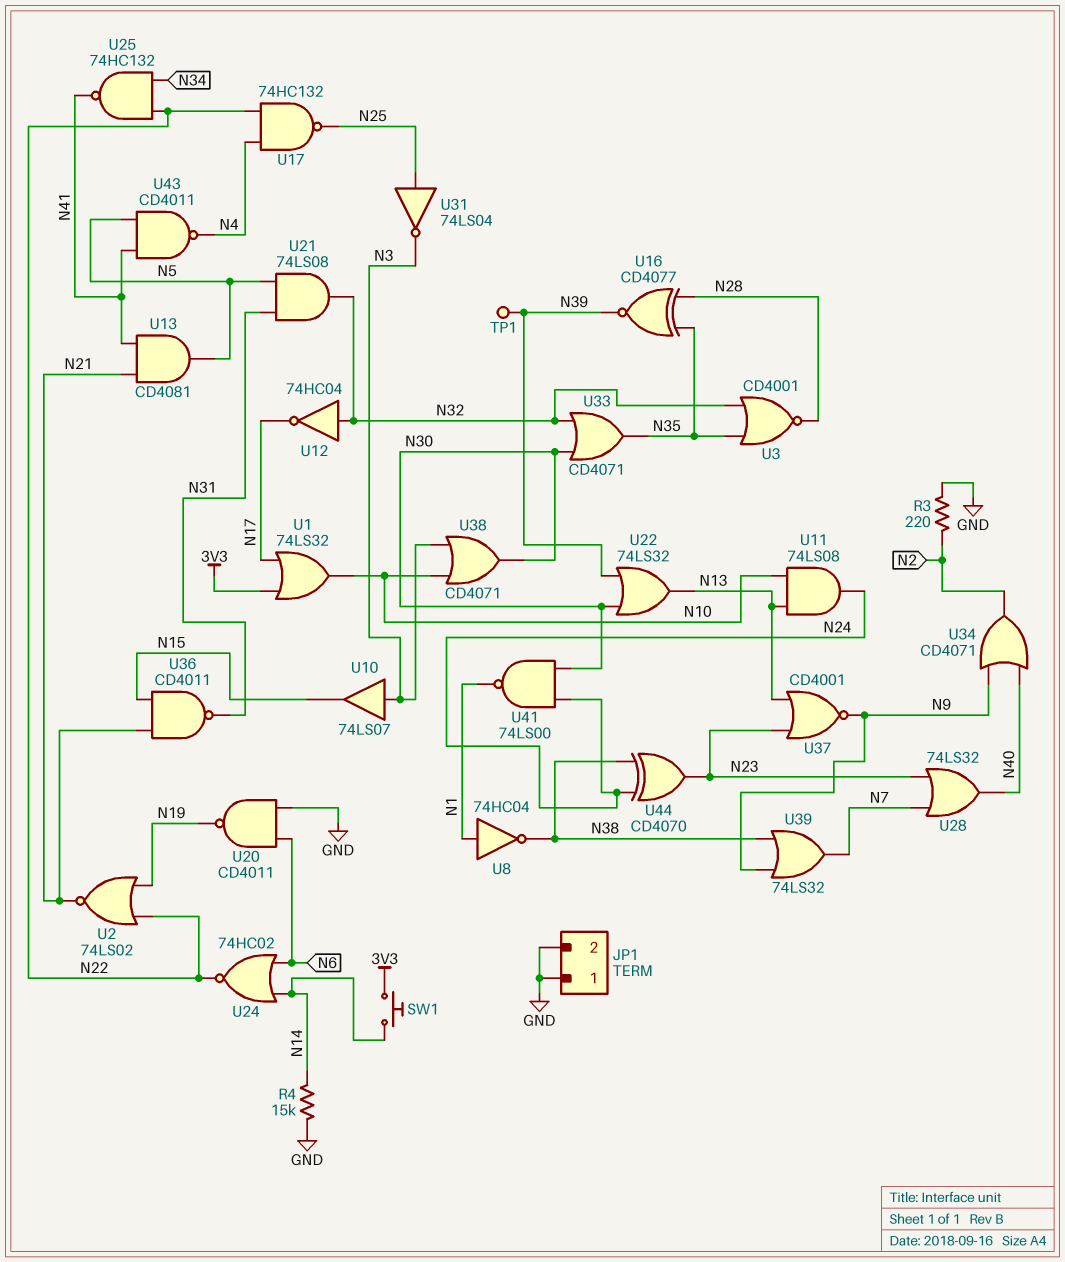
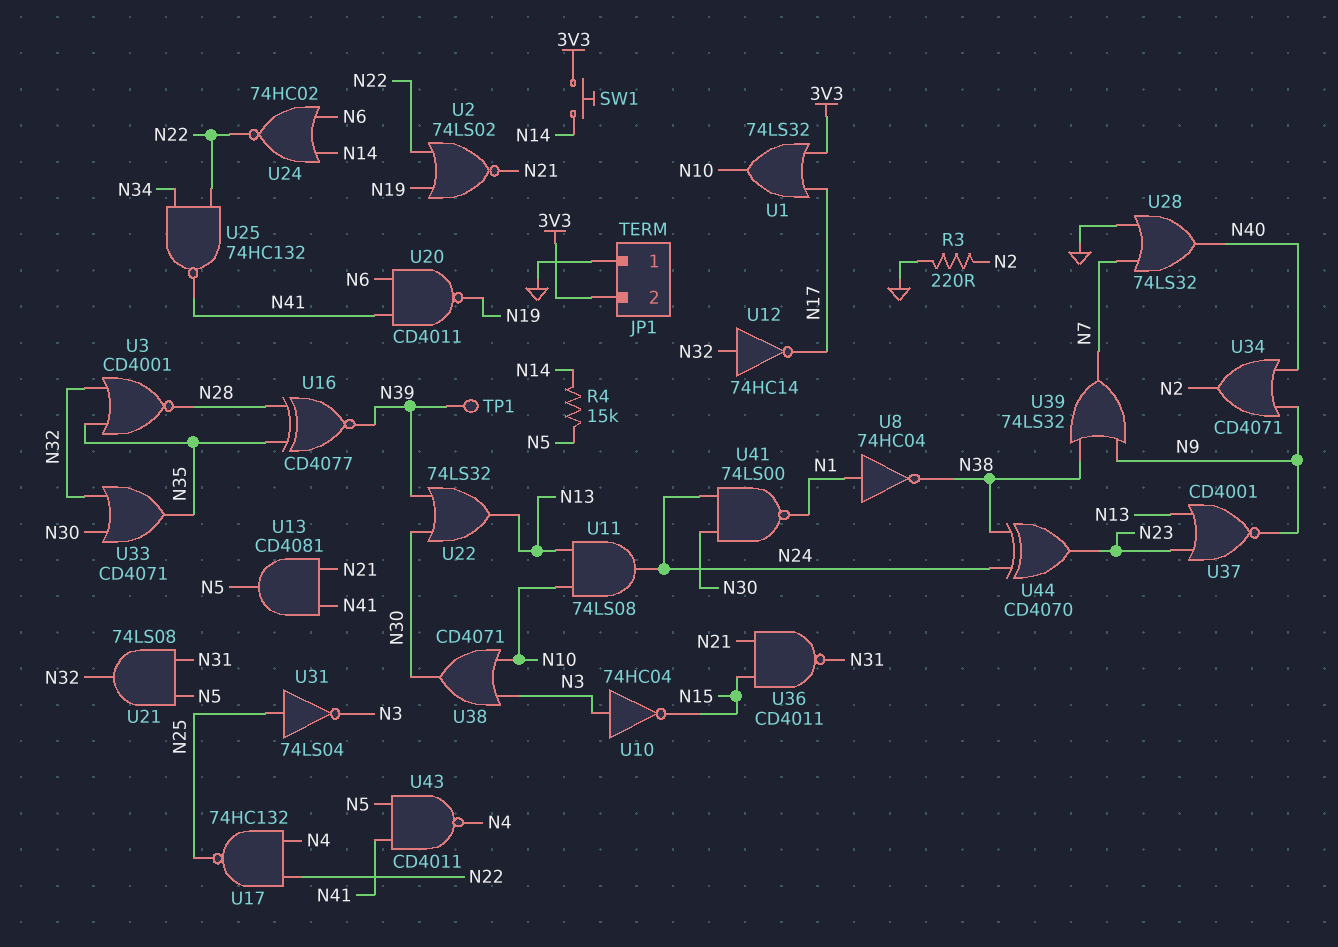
JP1 pin 2: GND -> 3V3
R4: 15k (GND, N14) -> 15k (N5, N14)
U10: buffer 74LS07 (in N3, out N15) -> NOT 74HC04 (in N3, out N15)
U12: NOT 74HC04 (in N32, out N17) -> NOT 74HC14 (in N32, out N17)
U20: NAND CD4011 (in GND, in N6, out N19) -> NAND CD4011 (in N6, in N41, out N19)
U28: OR 74LS32 (in N7, in N23, out N40) -> OR 74LS32 (in GND, in N7, out N40)

